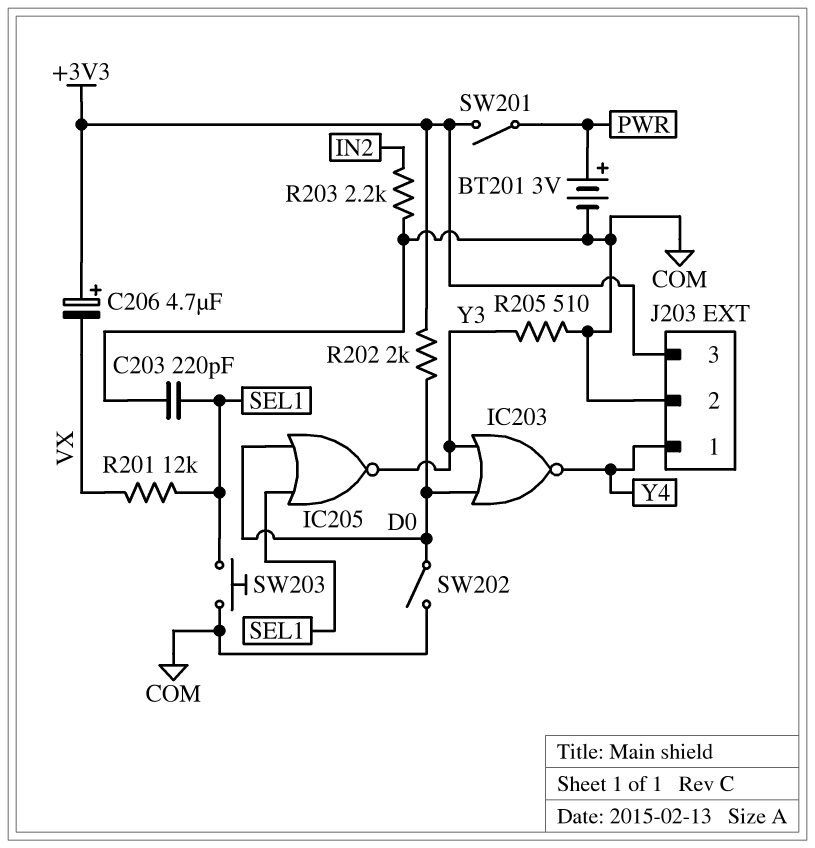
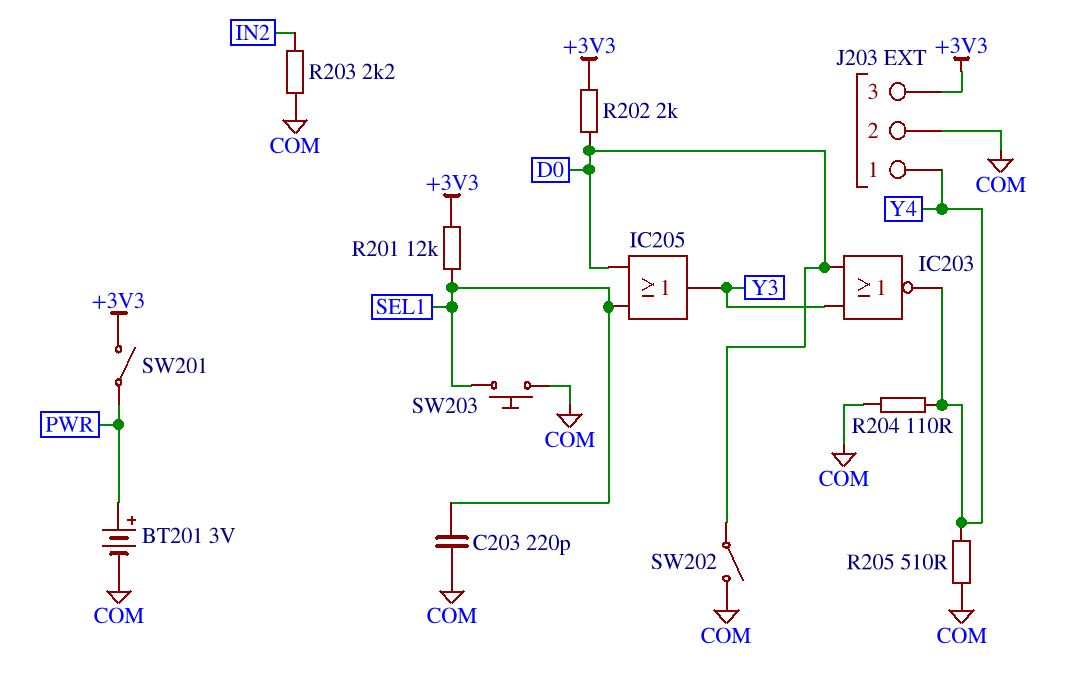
C206: 4.7uF (plus +3V3, minus VX) -> none
IC205: NOR (in D0, in SEL1, out Y3) -> OR (in D0, in SEL1, out Y3)
R201: 12k (SEL1, VX) -> 12k (+3V3, SEL1)
R204: none -> 110 (COM, Y4)
R205: 510 (COM, Y3) -> 510 (COM, Y4)

